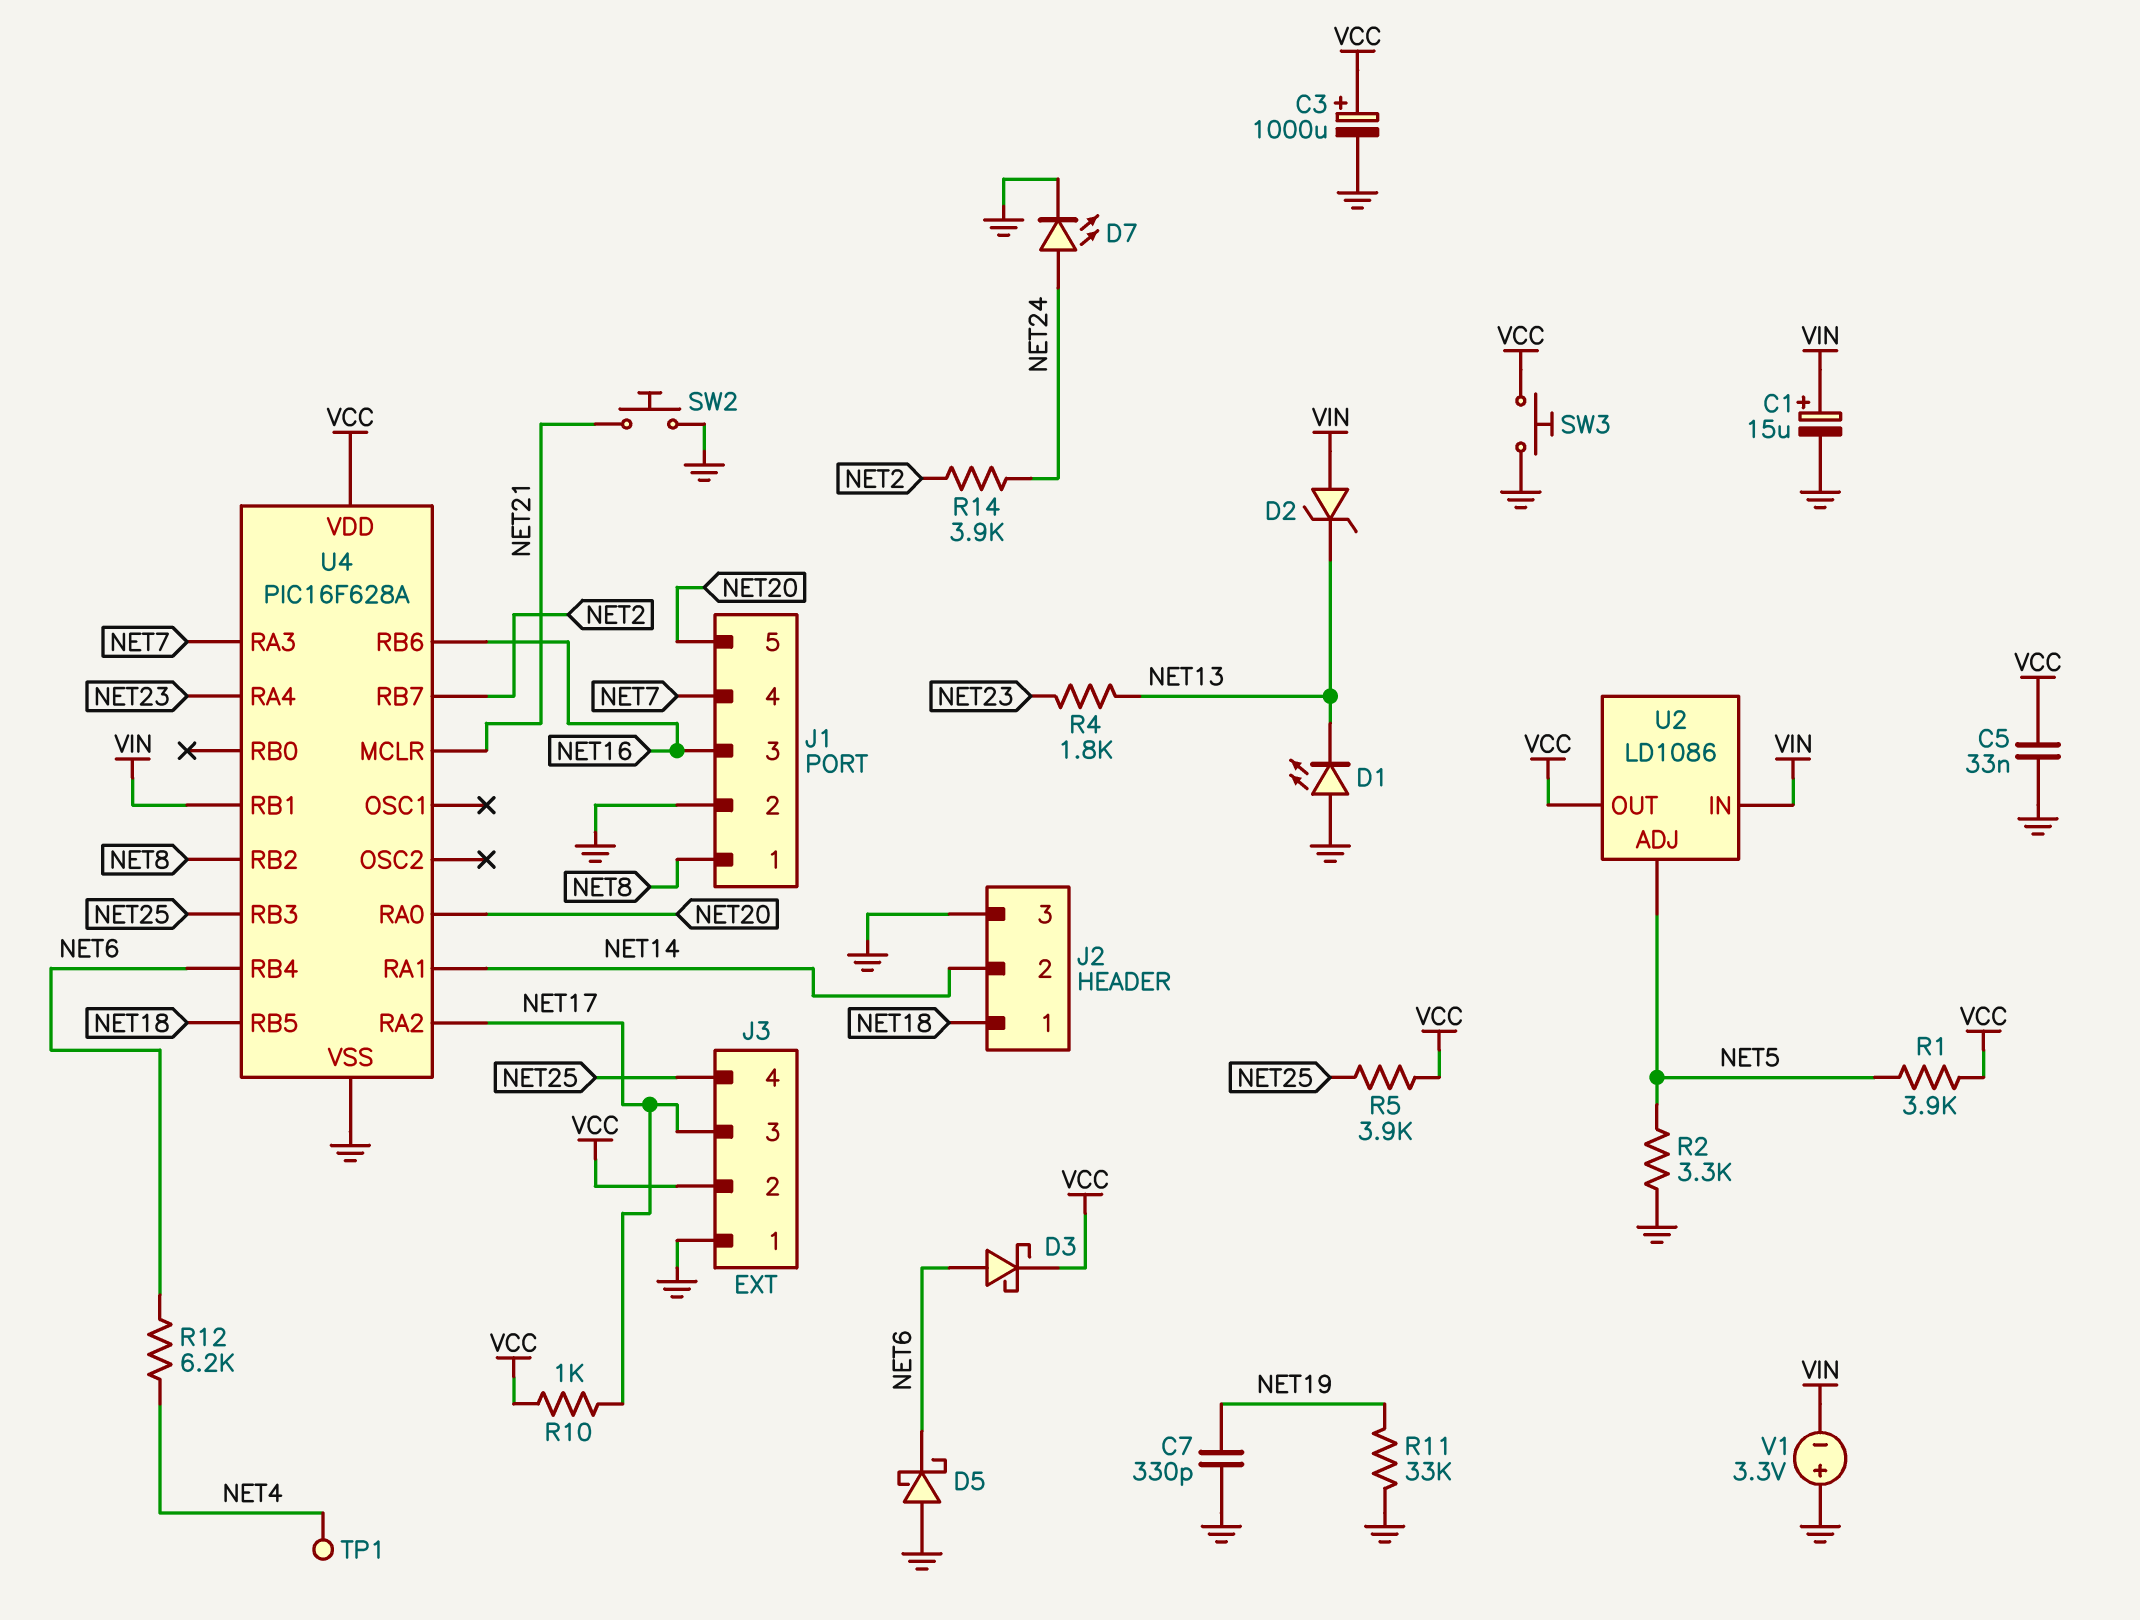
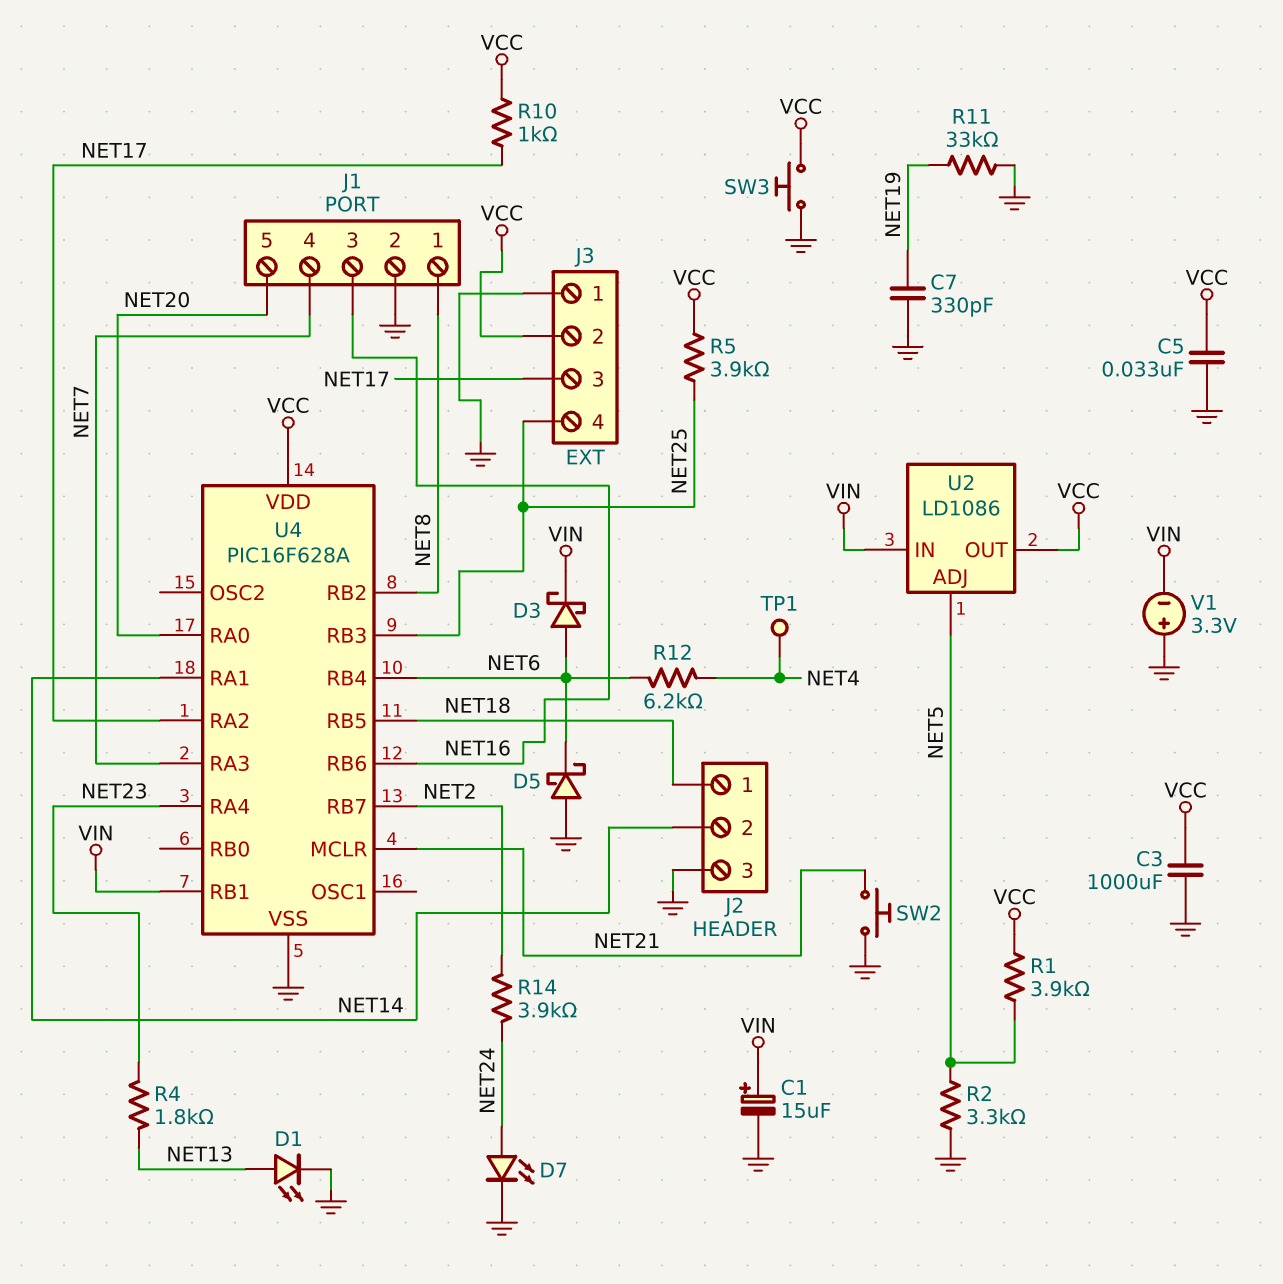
C3: 1000uF (plus VCC, minus GND) -> 1000uF (GND, VCC)
D1: LED (A GND, K NET13) -> LED (A NET13, K GND)
D2: zener (A VIN, K NET13) -> none
D3: schottky (A NET6, K VCC) -> schottky (A NET6, K VIN)

